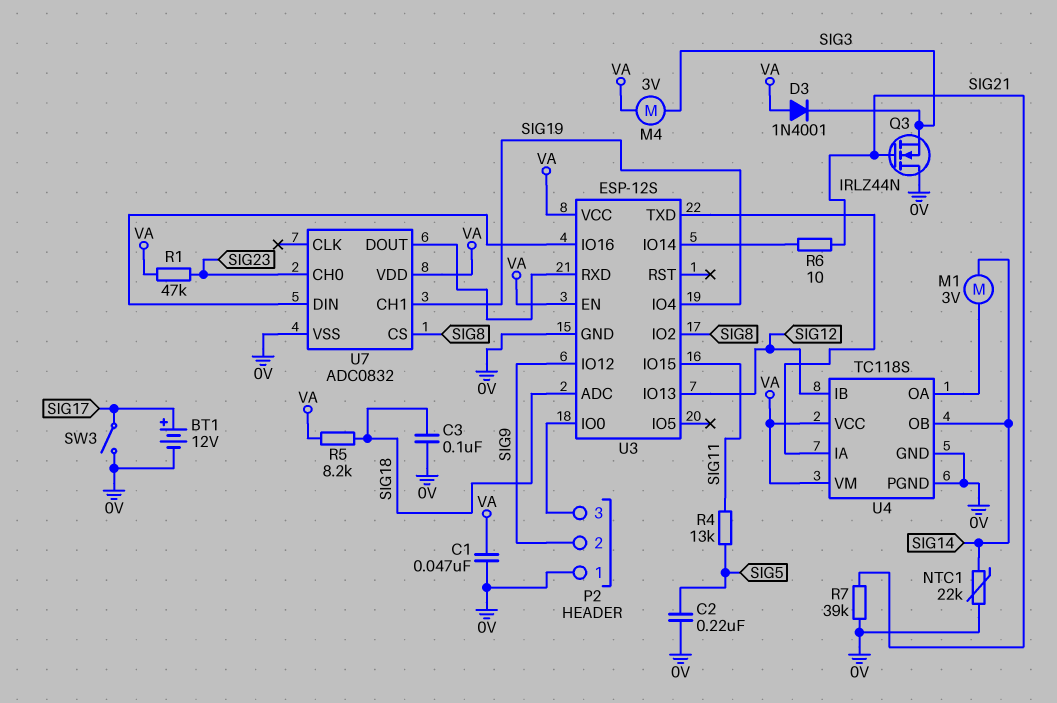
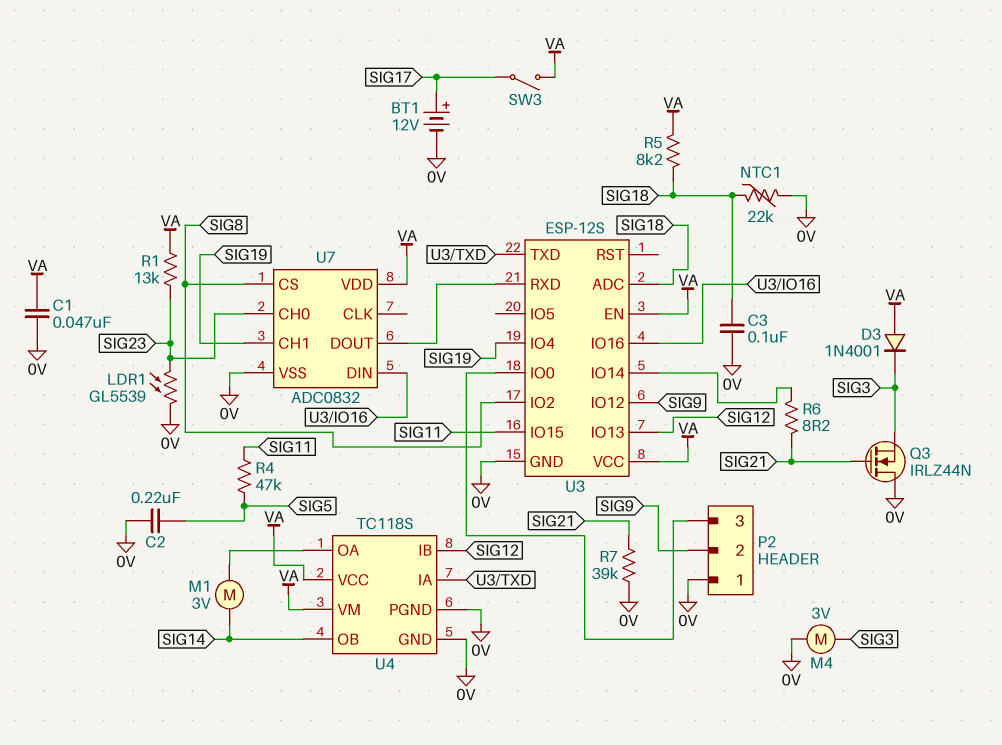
LDR1: none -> GL5539 (0V, SIG23)
M4: motor 3V (SIG3, VA) -> motor 3V (0V, SIG3)
NTC1: 22k (0V, SIG14) -> 22k (0V, SIG18)
R1: 47k (SIG23, VA) -> 13k (SIG23, VA)
R4: 13k (SIG5, SIG11) -> 47k (SIG5, SIG11)
R6: 10 (SIG21, U3/IO14) -> 8.2 (SIG21, U3/IO14)
SW3: switch (0V, SIG17) -> switch (SIG17, VA)

